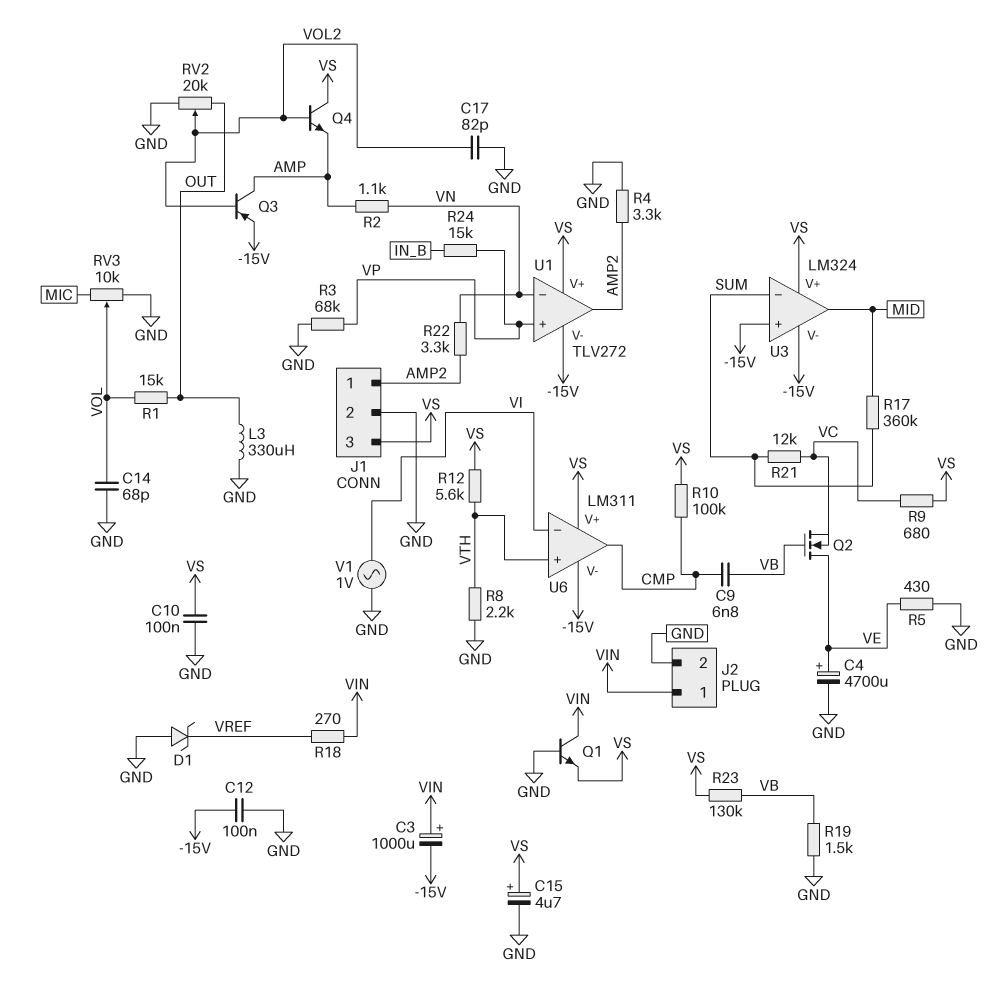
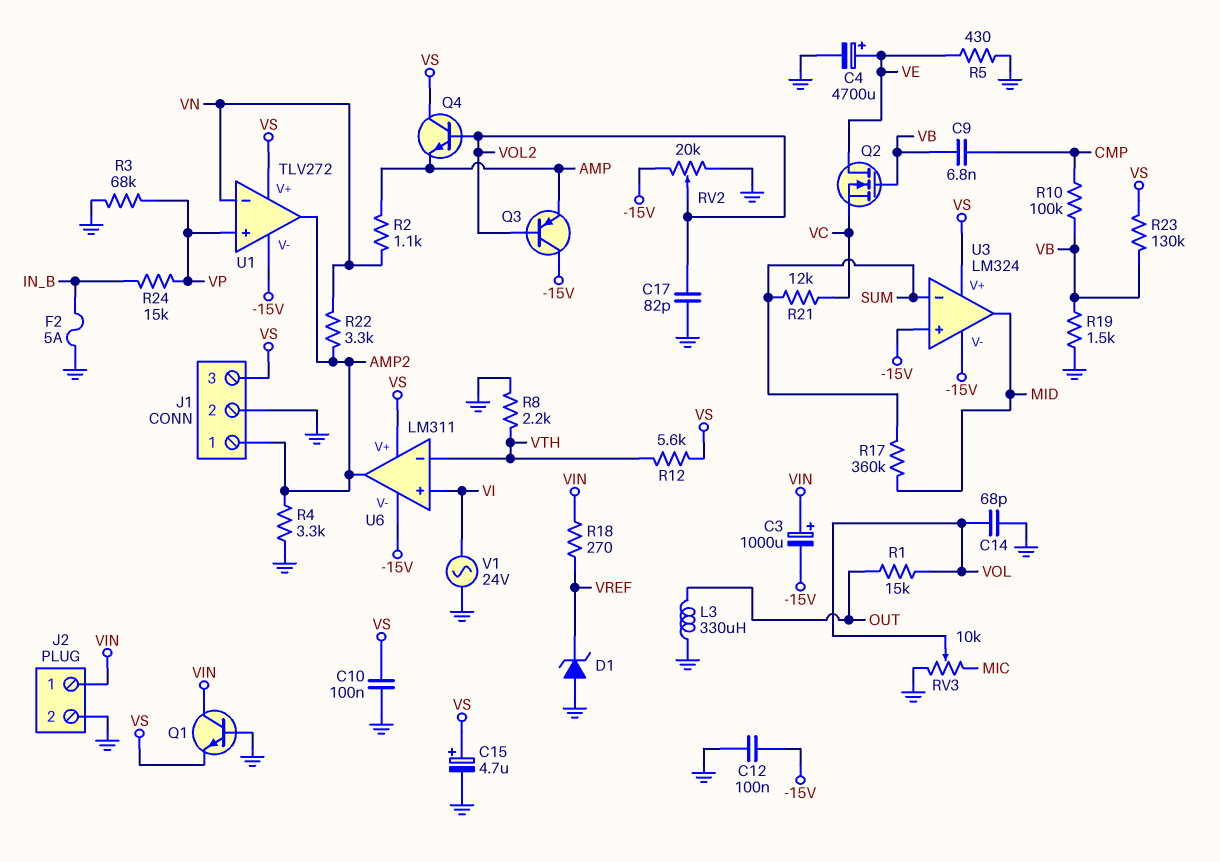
F2: none -> 5A (GND, IN_B)
Q3: PNP (B VOL2, C AMP, E -15V) -> PNP (B VOL2, C -15V, E AMP)
R9: 680 (VC, VS) -> none
R10: 100k (CMP, VS) -> 100k (CMP, VB)
RV2: 20k (GND, OUT, wiper VOL2) -> 20k (-15V, GND, wiper VOL2)
U6 pin in+: VTH -> VI
U6 pin in-: VI -> VTH
U6 pin out: CMP -> AMP2
V1: AC 1V (GND, VI) -> AC 24V (GND, VI)

